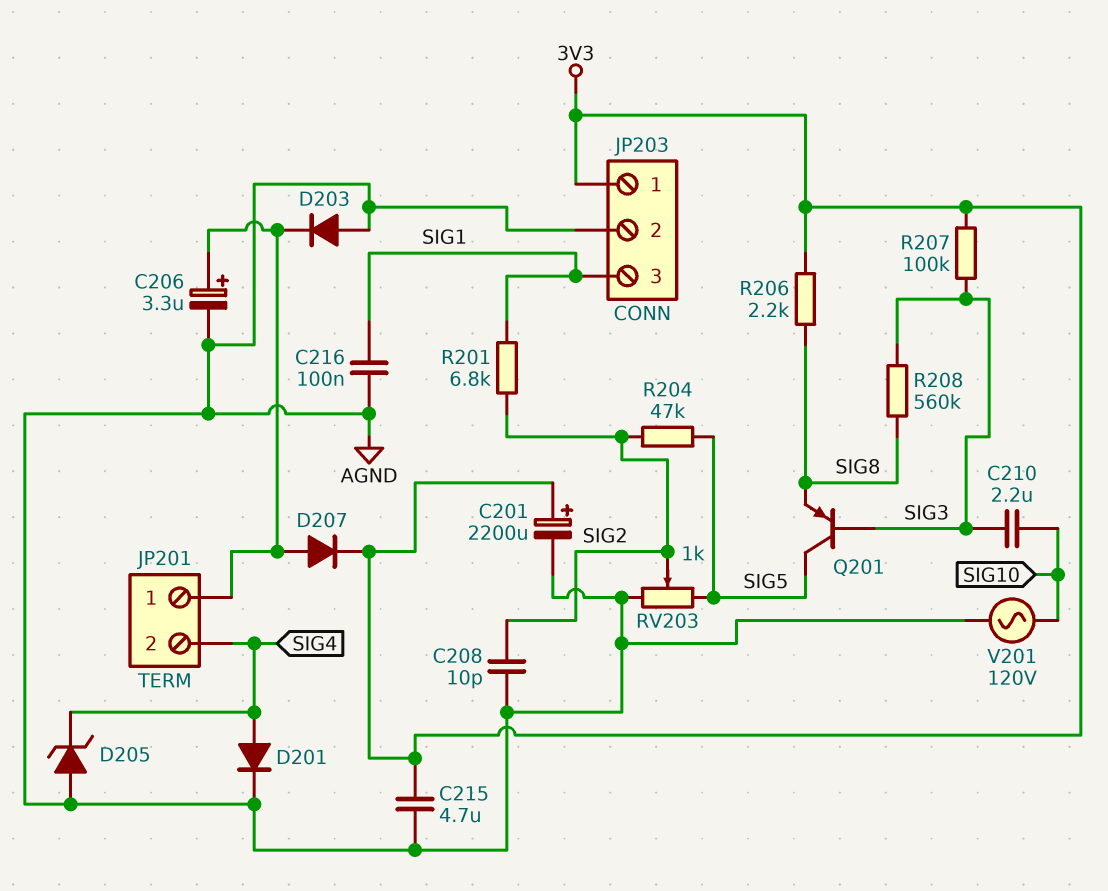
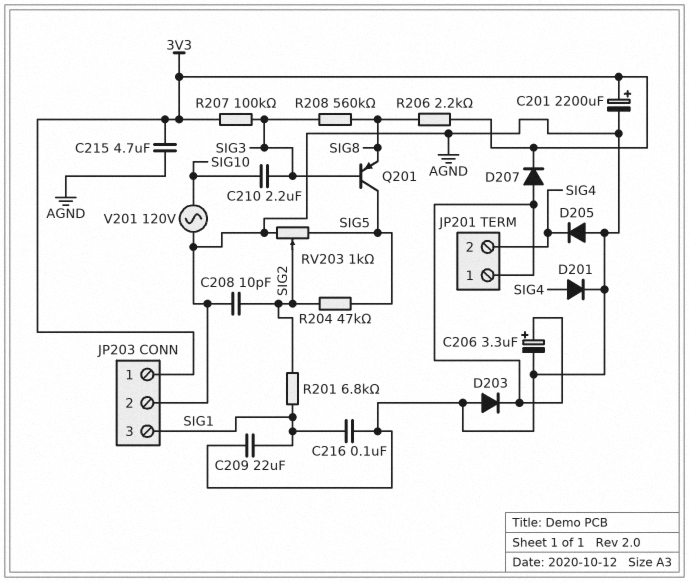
C209: none -> 22uF (AGND, SIG1)
D205: zener (A AGND, K SIG4) -> diode (A AGND, K SIG4)

